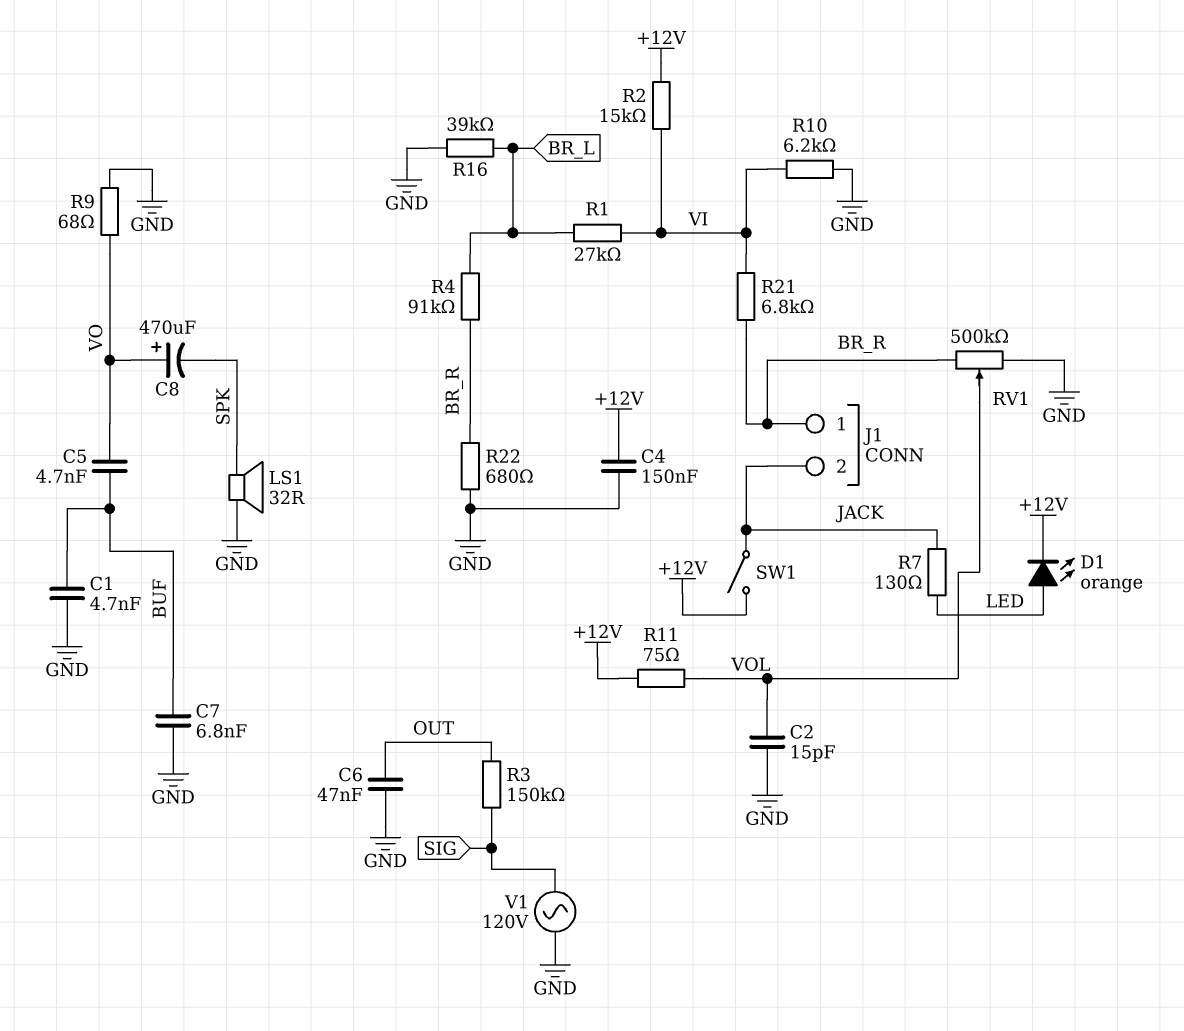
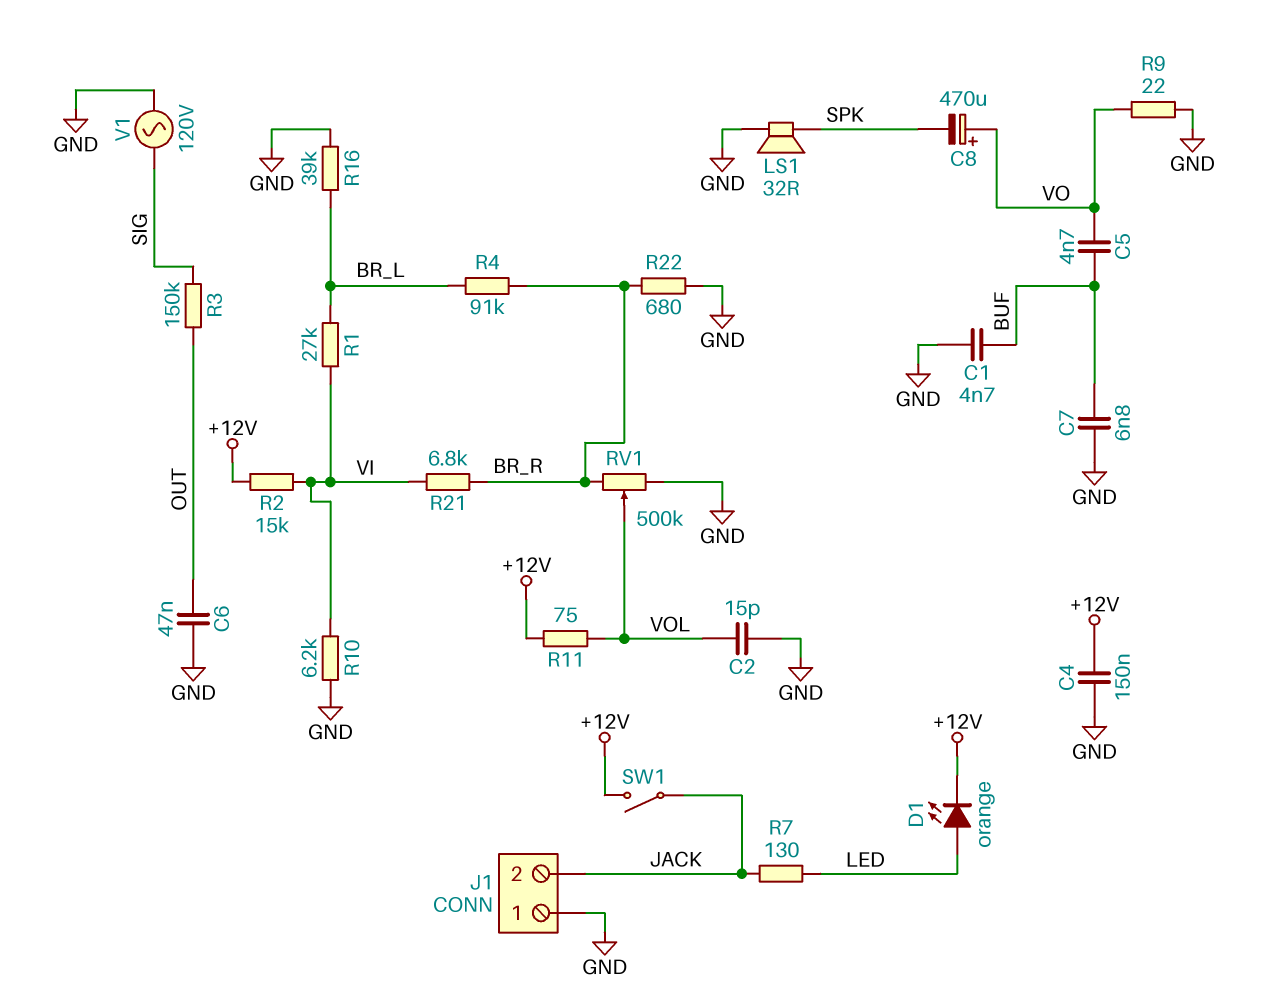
J1 pin 1: BR_R -> GND
R9: 68 (GND, VO) -> 22 (GND, VO)

